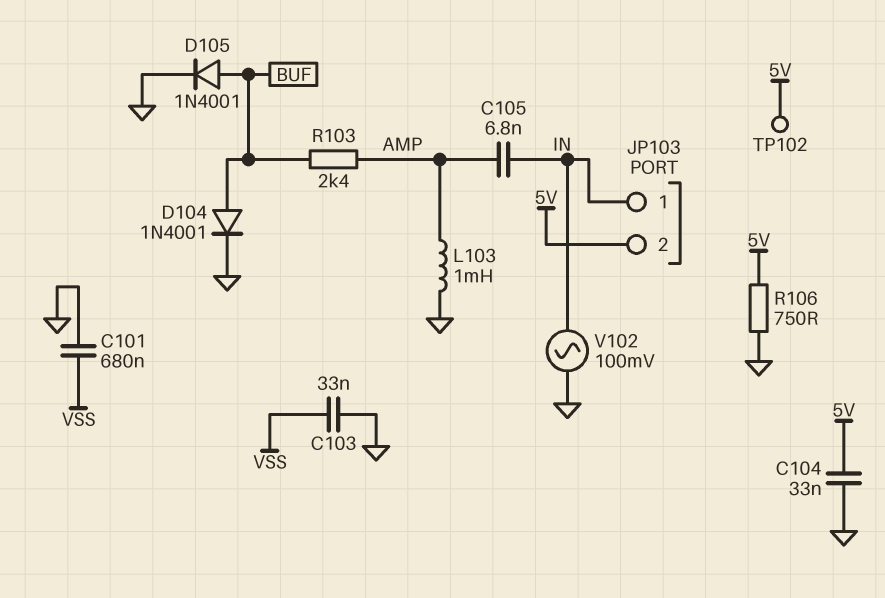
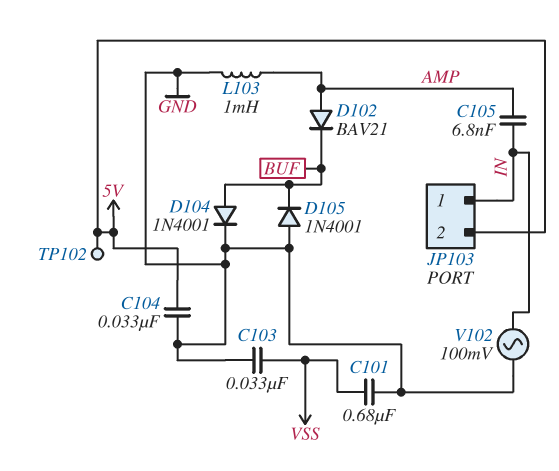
D102: none -> diode BAV21 (A AMP, K BUF)
D105: diode 1N4001 (A BUF, K GND) -> diode 1N4001 (A GND, K BUF)
R103: 2.4k (AMP, BUF) -> none
R106: 750 (5V, GND) -> none

